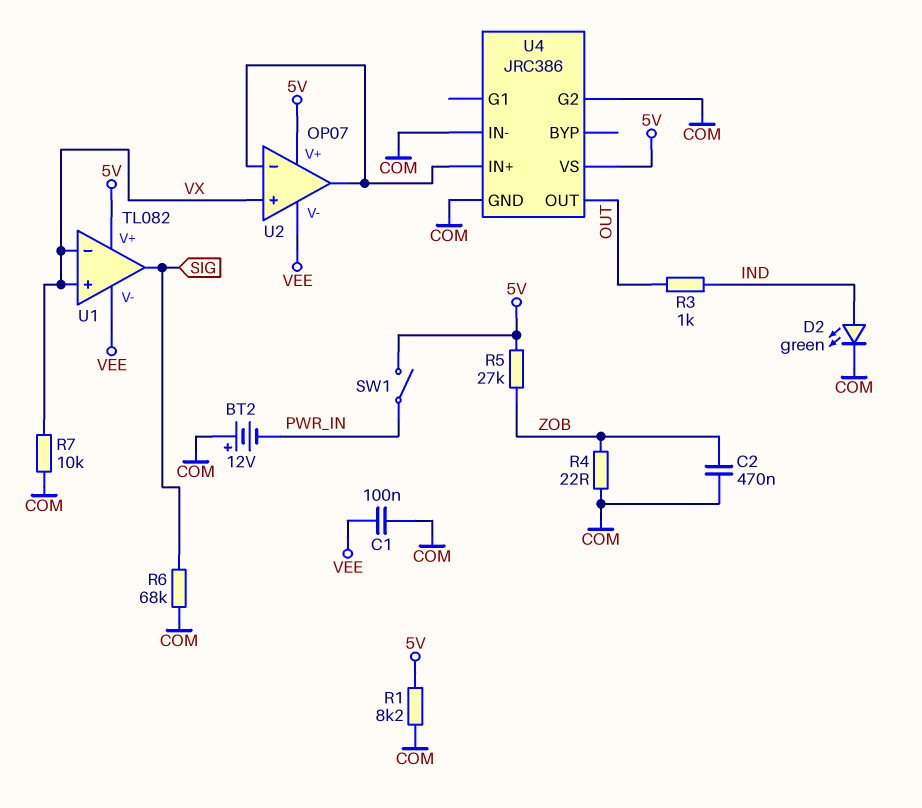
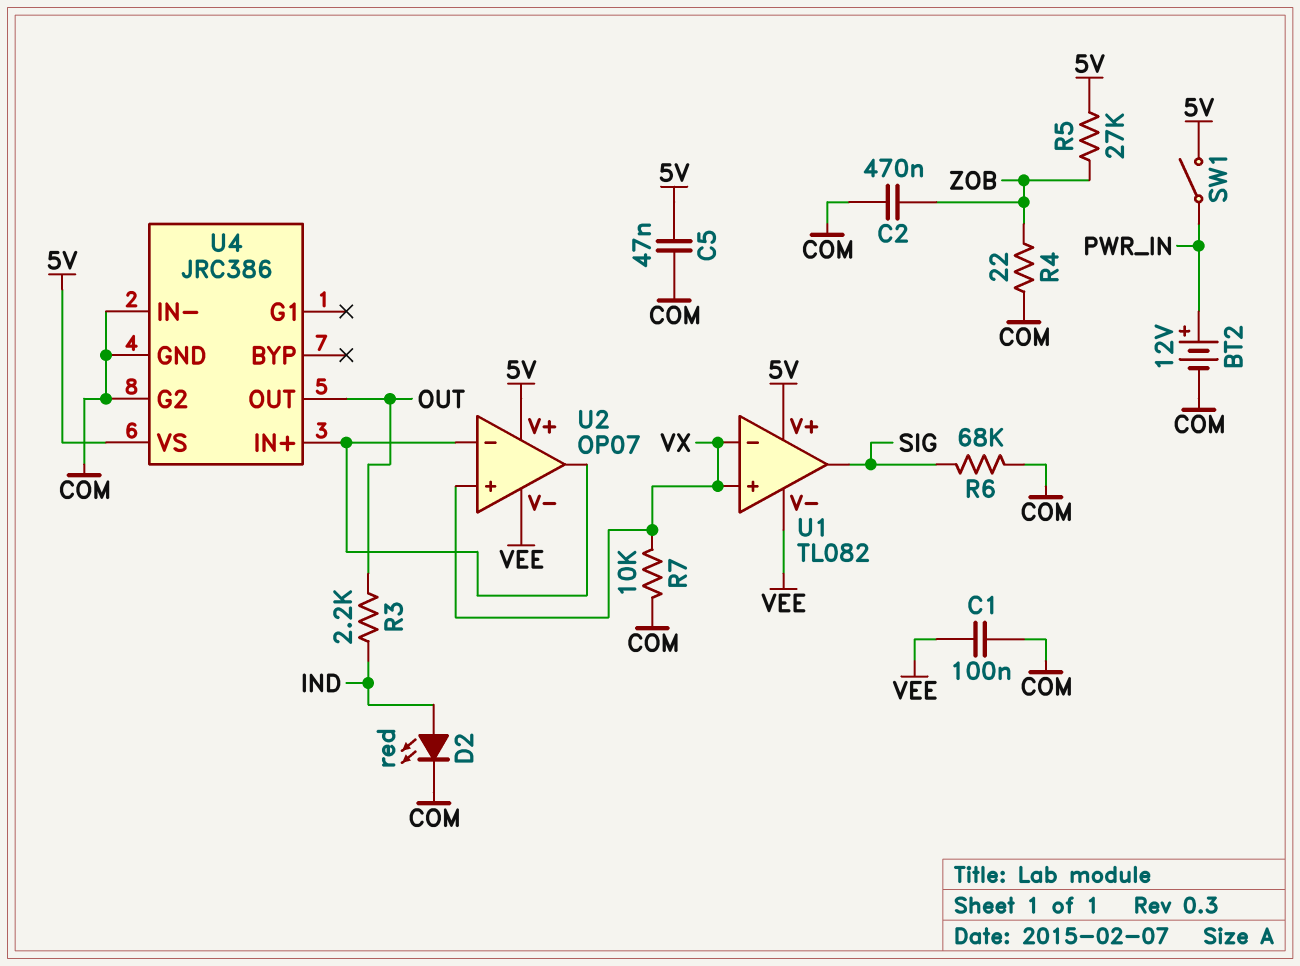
BT2: 12V (plus COM, minus PWR_IN) -> 12V (plus PWR_IN, minus COM)
C5: none -> 47nF (5V, COM)
D2: LED green (A IND, K COM) -> LED red (A IND, K COM)
R1: 8.2k (5V, COM) -> none
R3: 1k (IND, OUT) -> 2.2k (IND, OUT)

